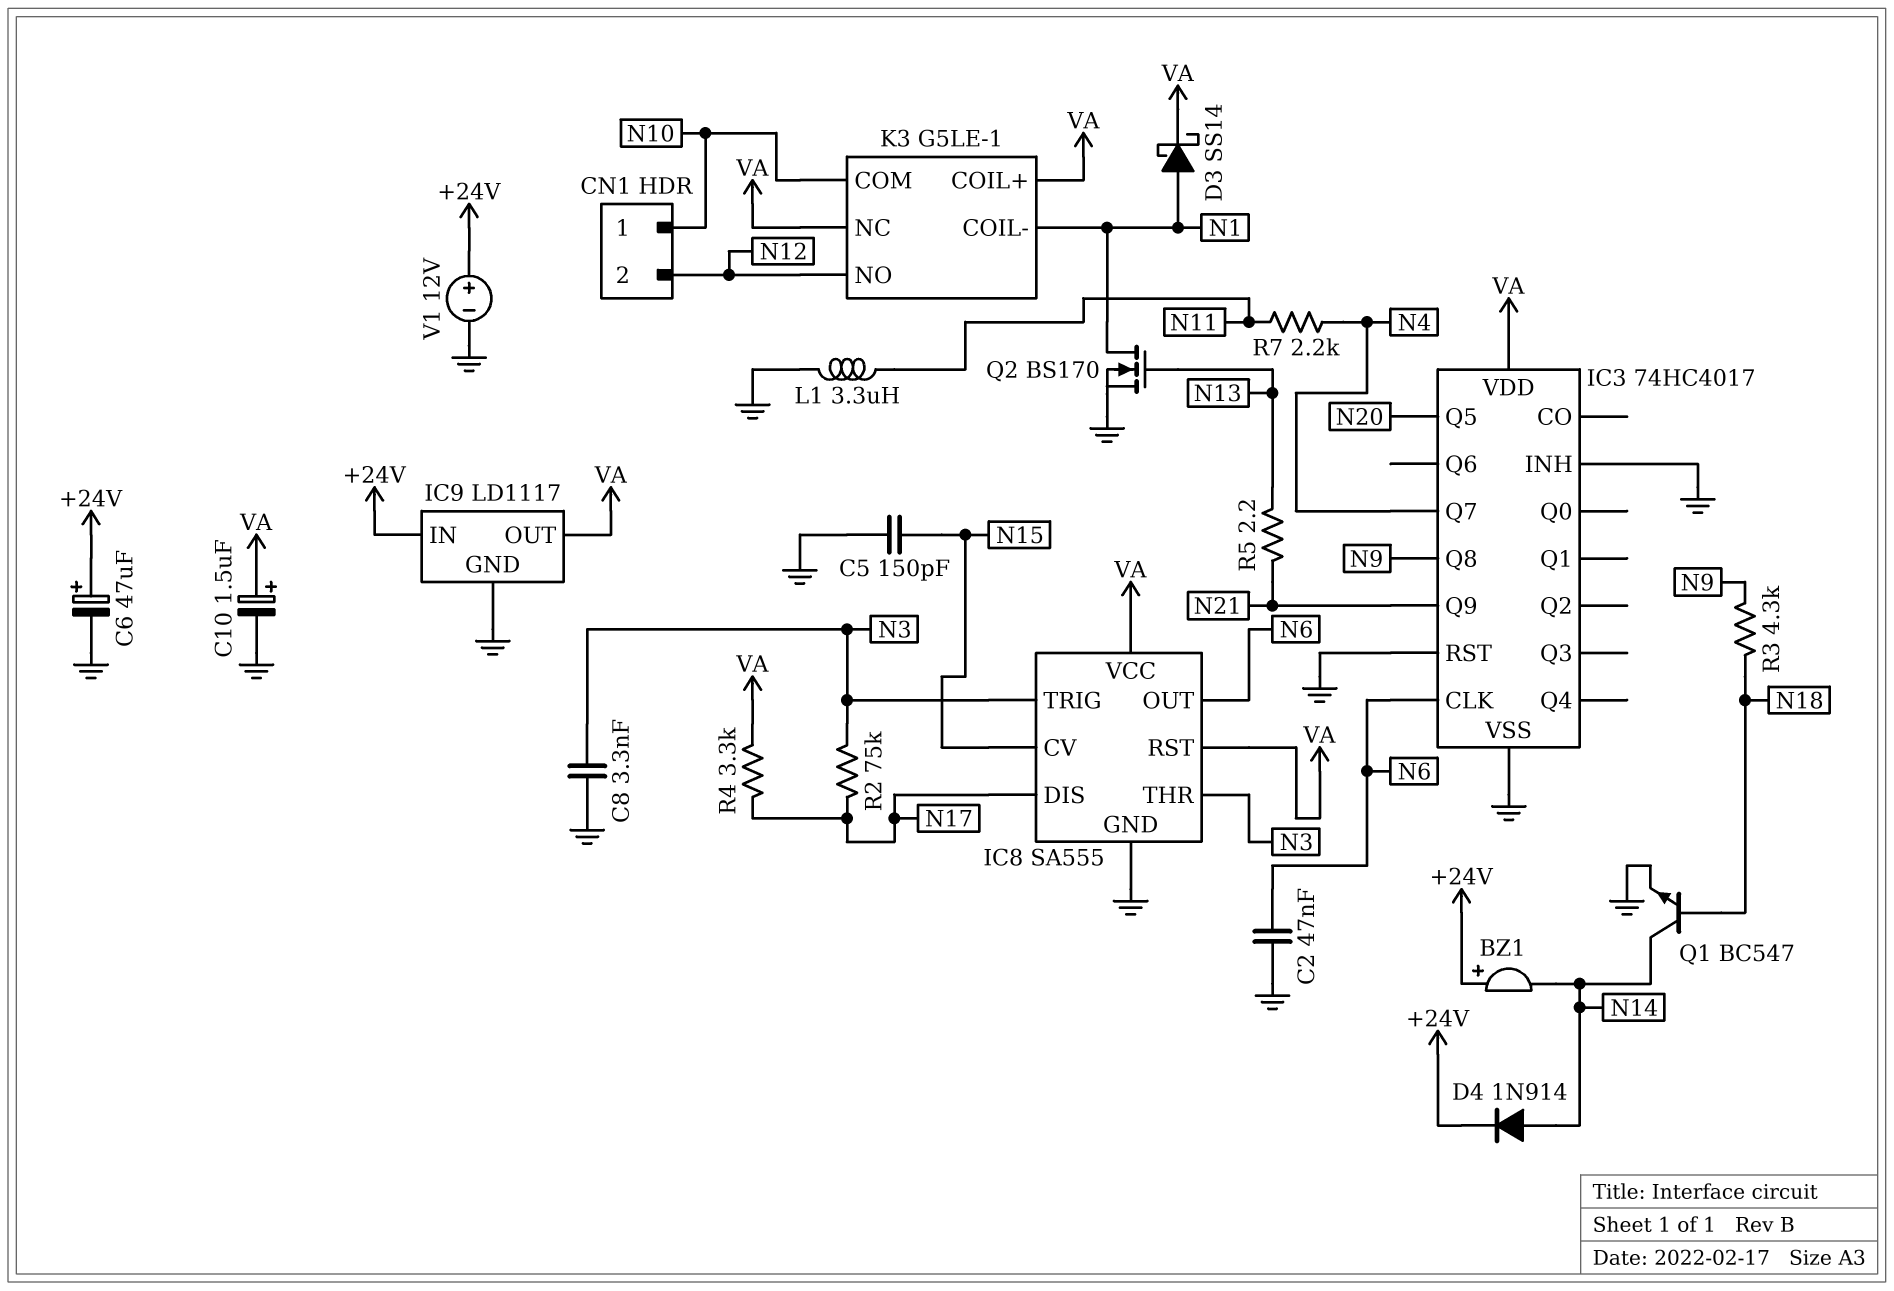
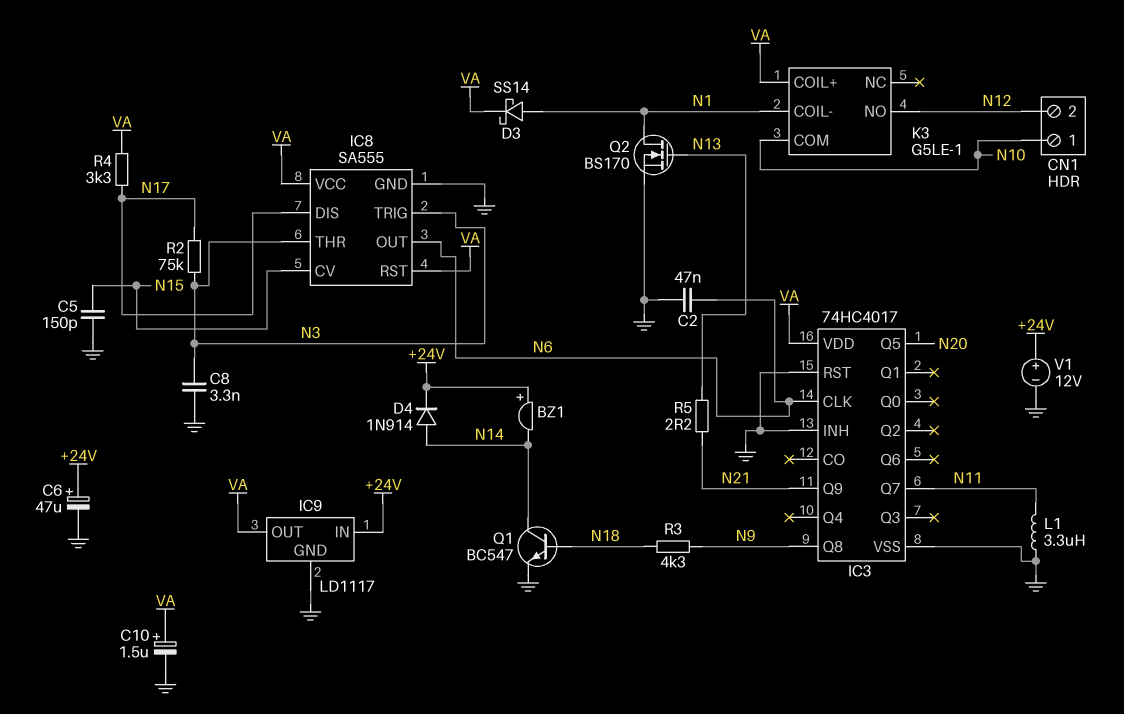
IC3 pin Q7: N4 -> N11
K3 pin NC: VA -> none
R7: 2.2k (N4, N11) -> none

